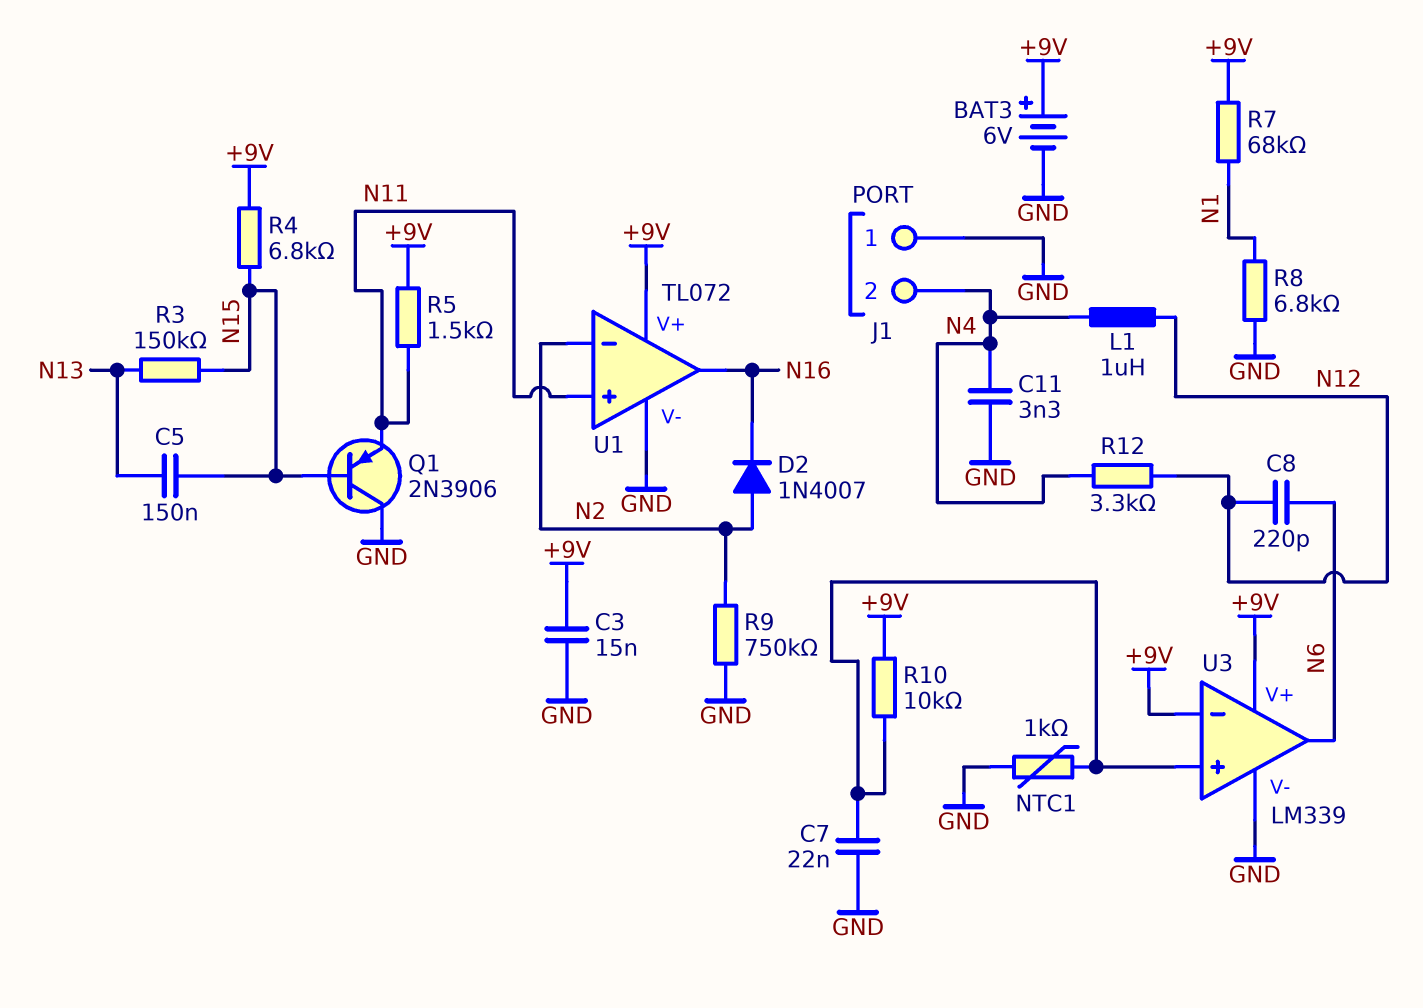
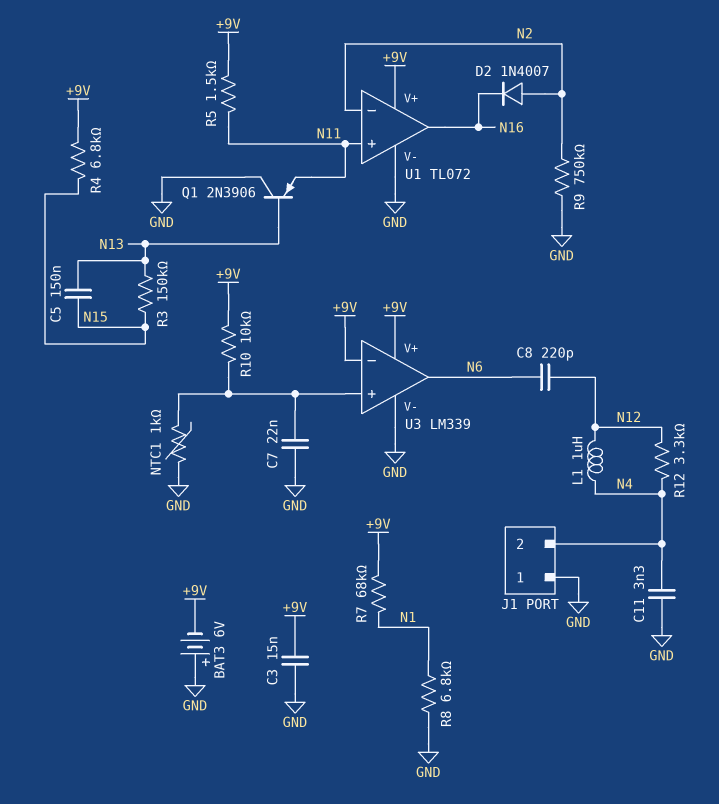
BAT3: 6V (plus +9V, minus GND) -> 6V (plus GND, minus +9V)
Q1: PNP 2N3906 (B N15, C GND, E N11) -> PNP 2N3906 (B N13, C GND, E N11)

